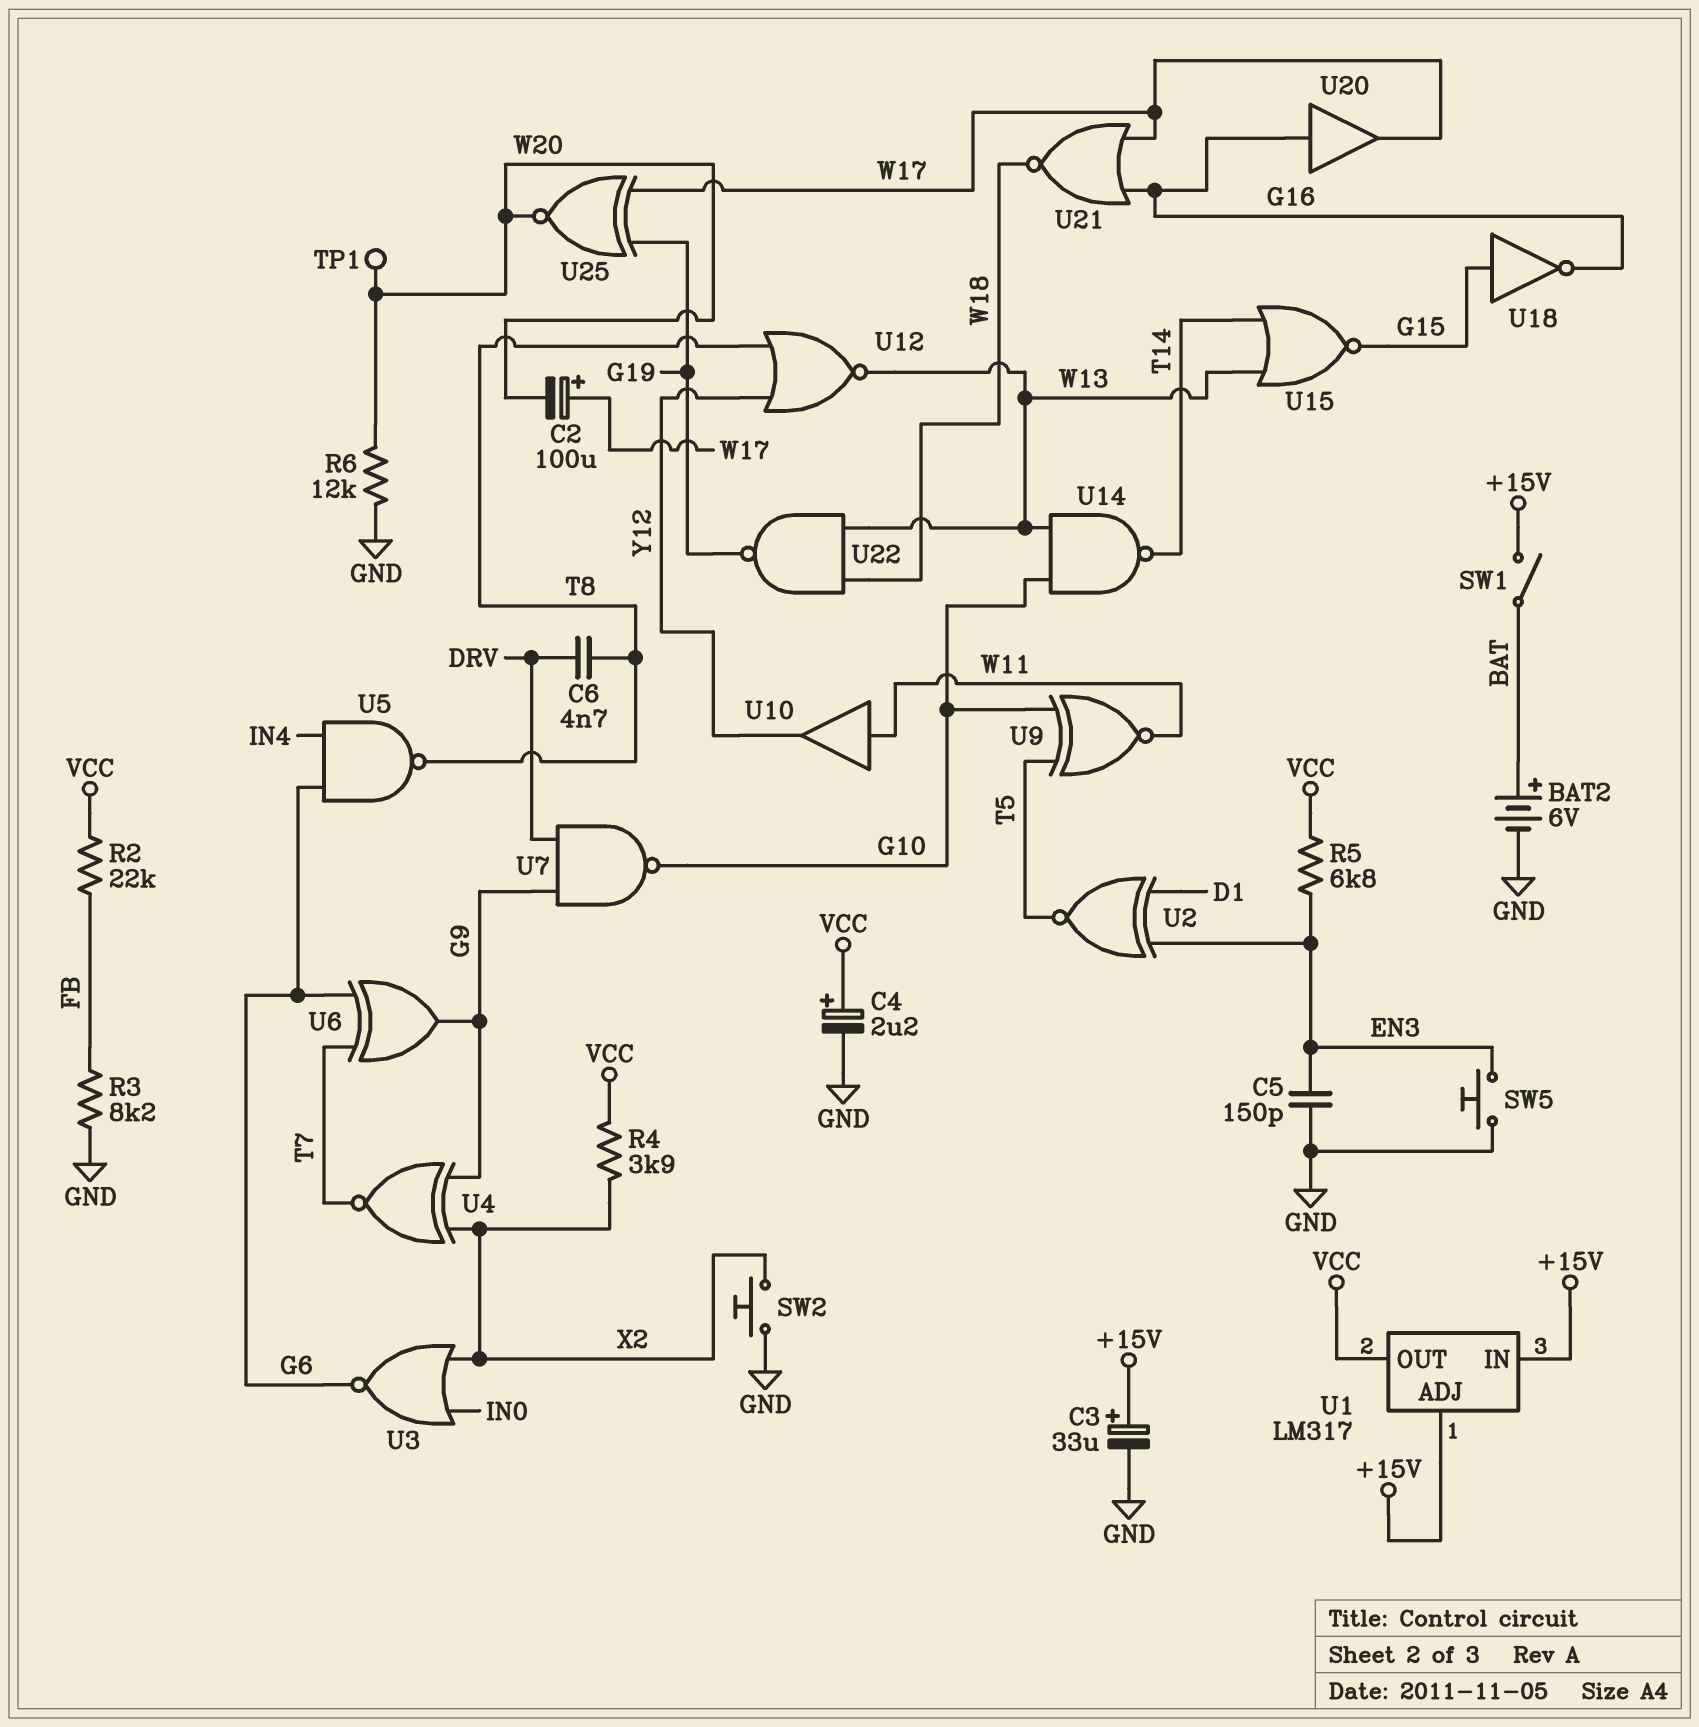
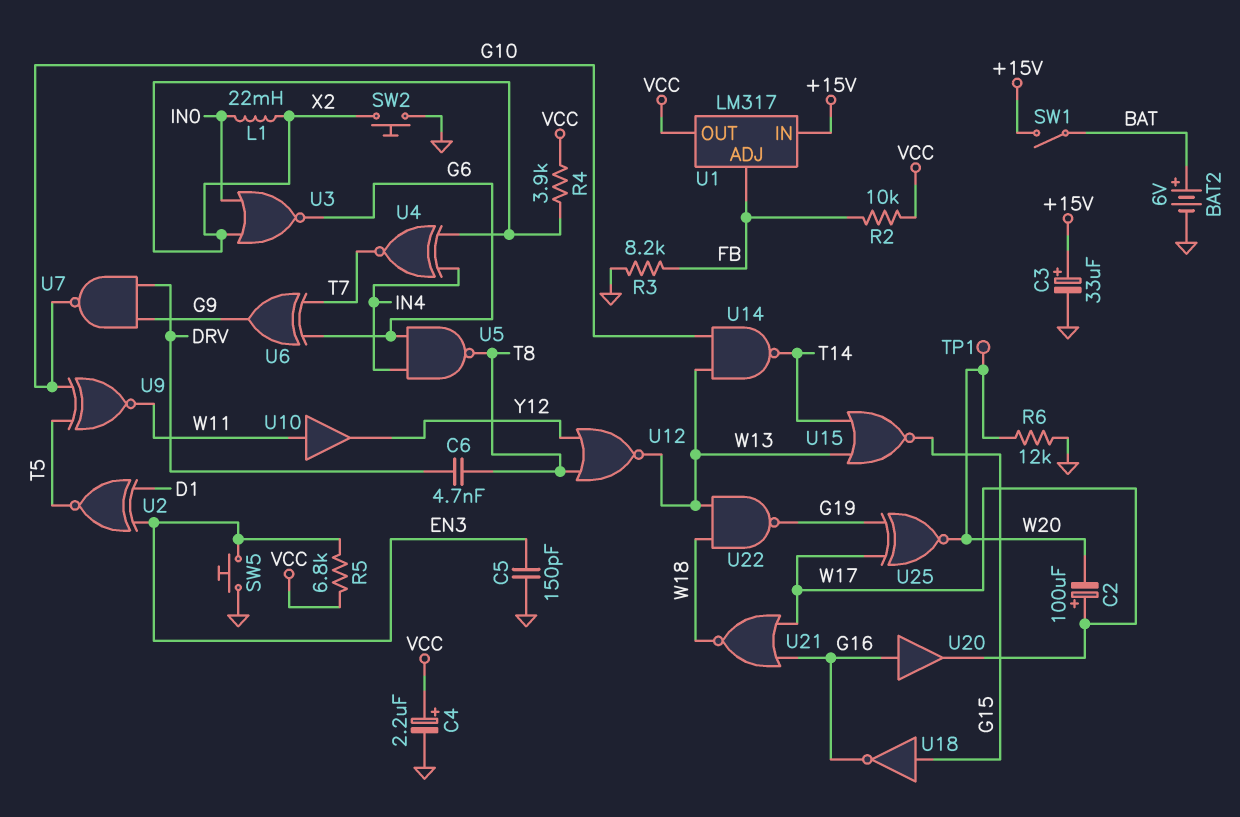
L1: none -> 22mH (IN0, X2)
R2: 22k (FB, VCC) -> 10k (FB, VCC)
U1 pin ADJ: +15V -> FB
U4: XNOR (in G9, in X2, out T7) -> XNOR (in IN4, in X2, out T7)

